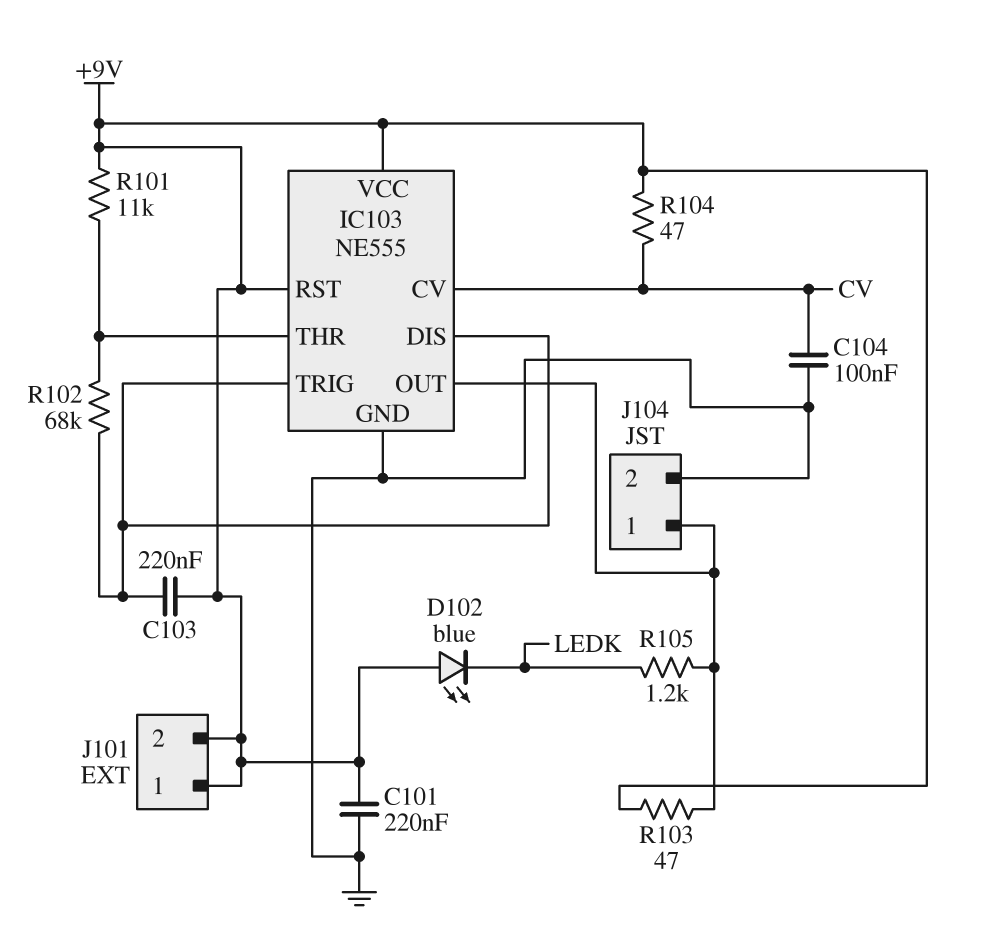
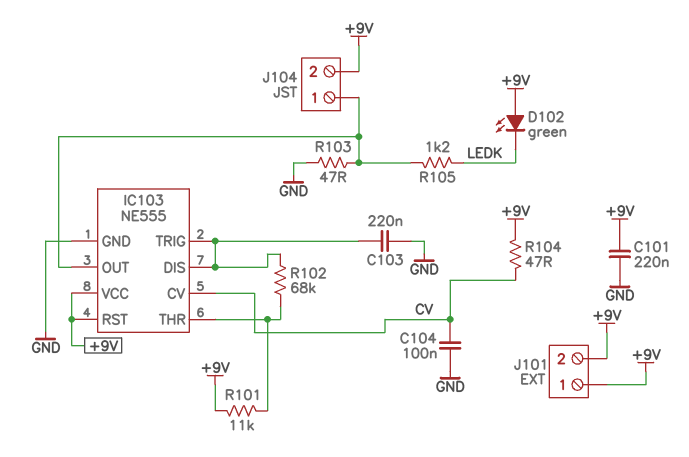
C103: 220nF (+9V, IC103/DIS) -> 220nF (GND, IC103/DIS)
D102: LED blue (A +9V, K LEDK) -> LED green (A +9V, K LEDK)
J104 pin 2: GND -> +9V
R103: 47 (+9V, IC103/OUT) -> 47 (GND, IC103/OUT)

